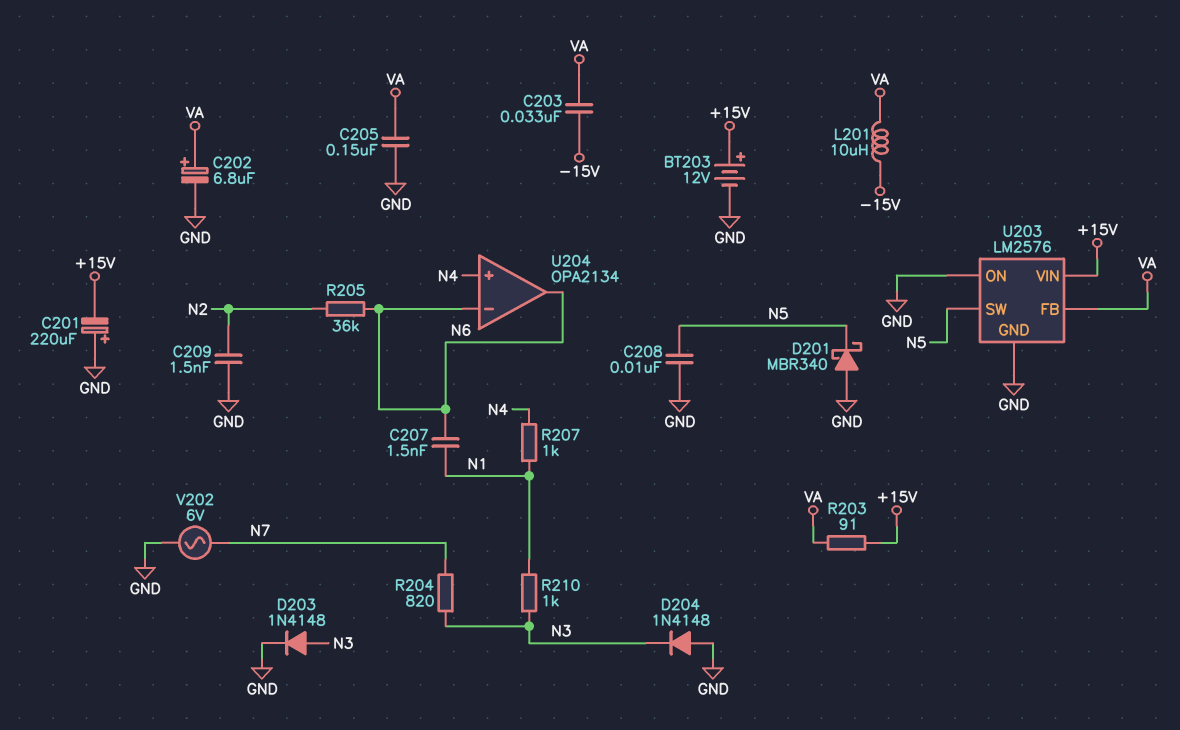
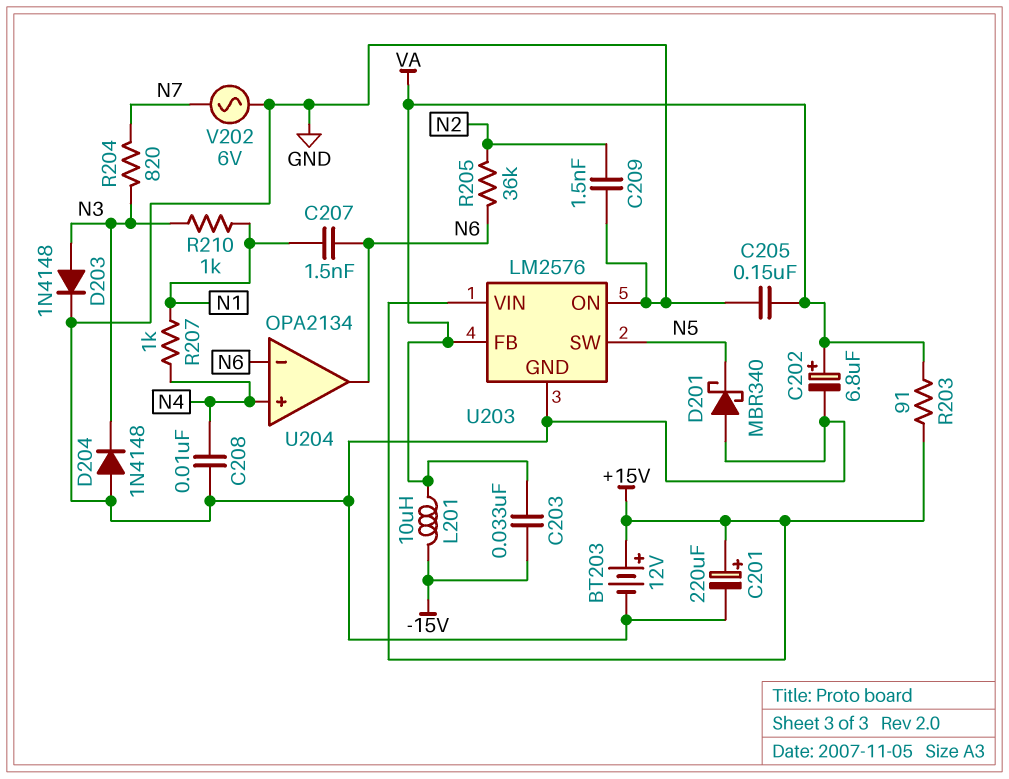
C201: 220uF (plus GND, minus +15V) -> 220uF (plus +15V, minus GND)
C208: 10nF (GND, N5) -> 10nF (GND, N4)

